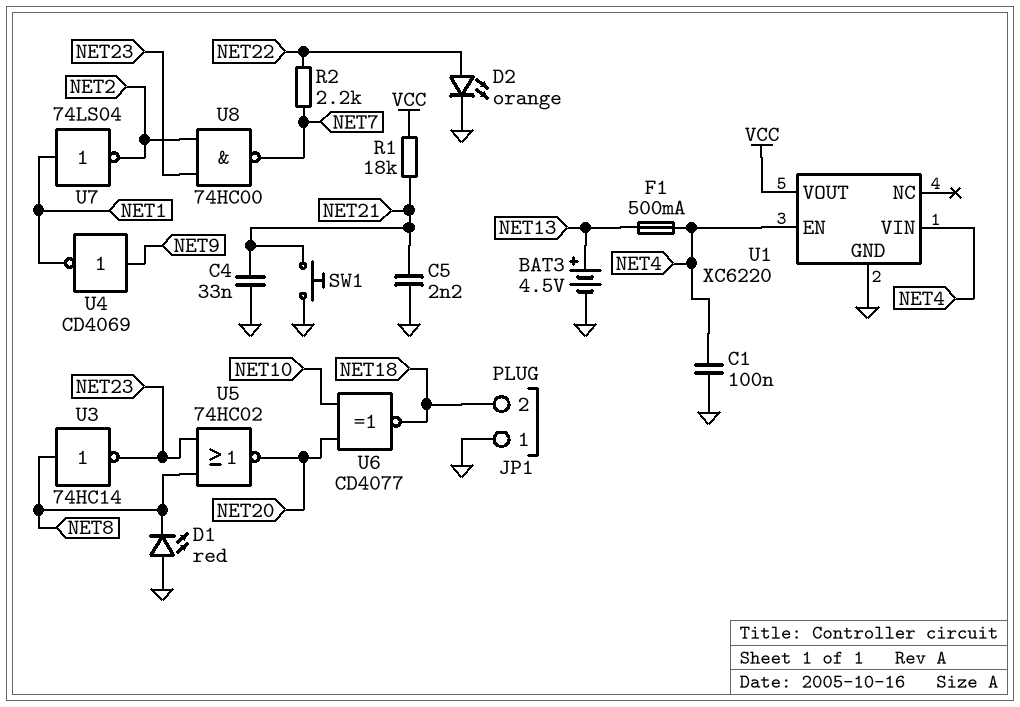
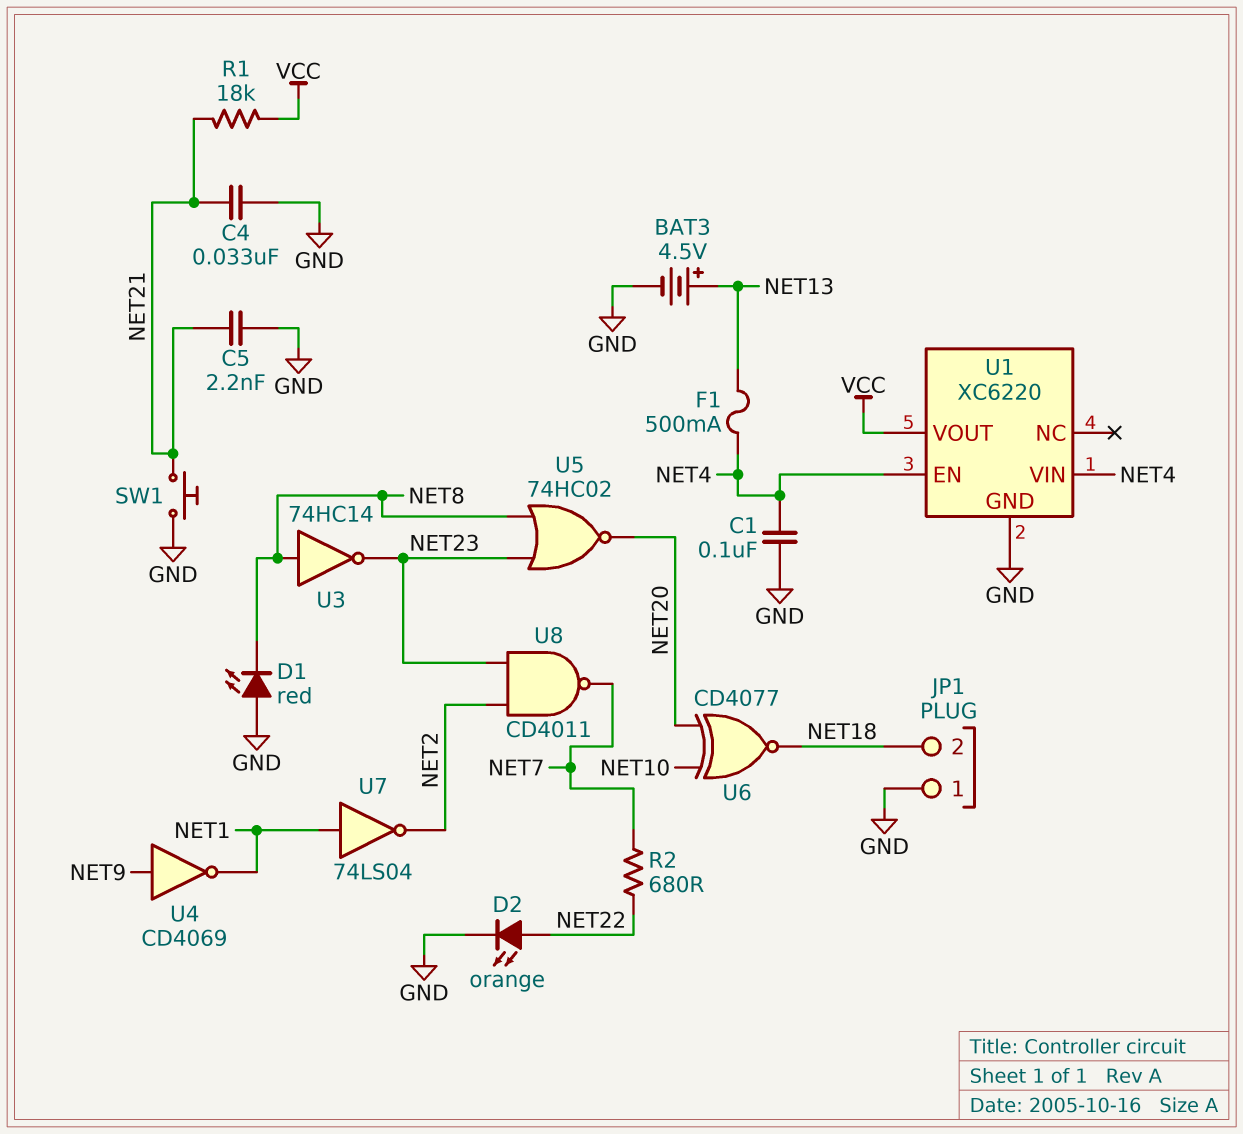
R2: 2.2k (NET7, NET22) -> 680 (NET7, NET22)
U8: NAND 74HC00 (in NET2, in NET23, out NET7) -> NAND CD4011 (in NET2, in NET23, out NET7)

